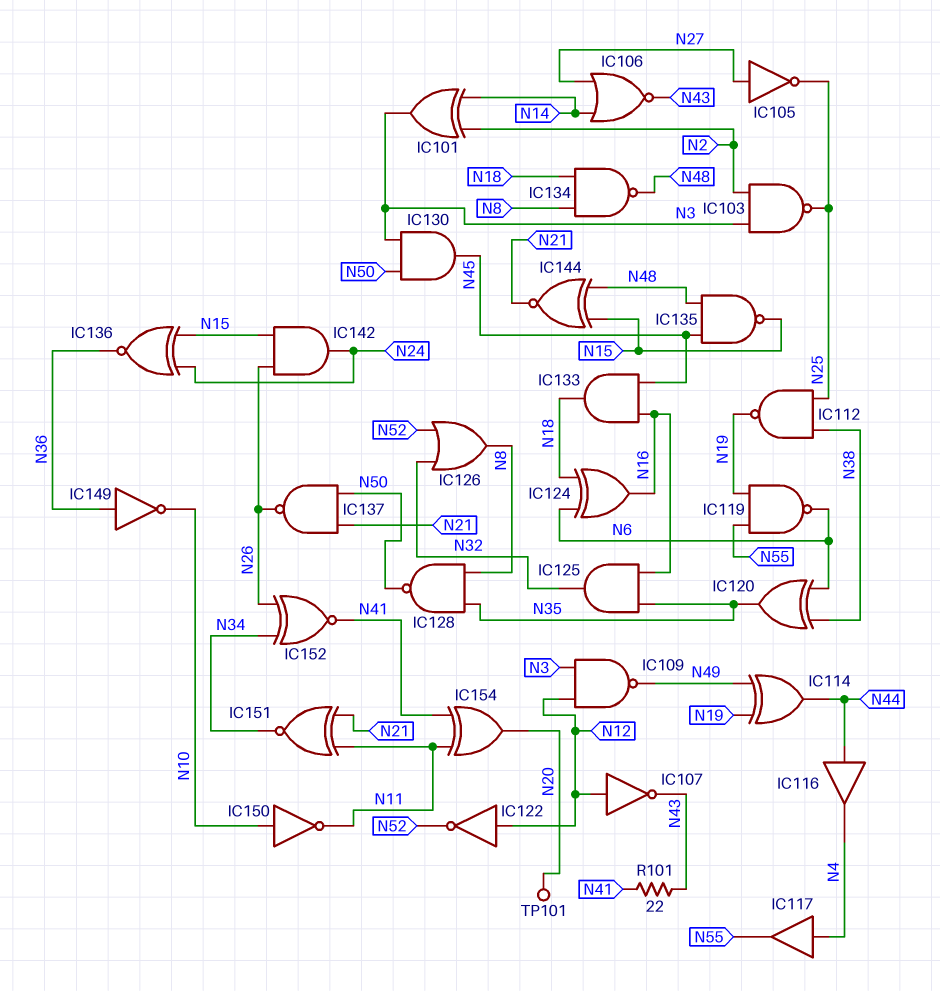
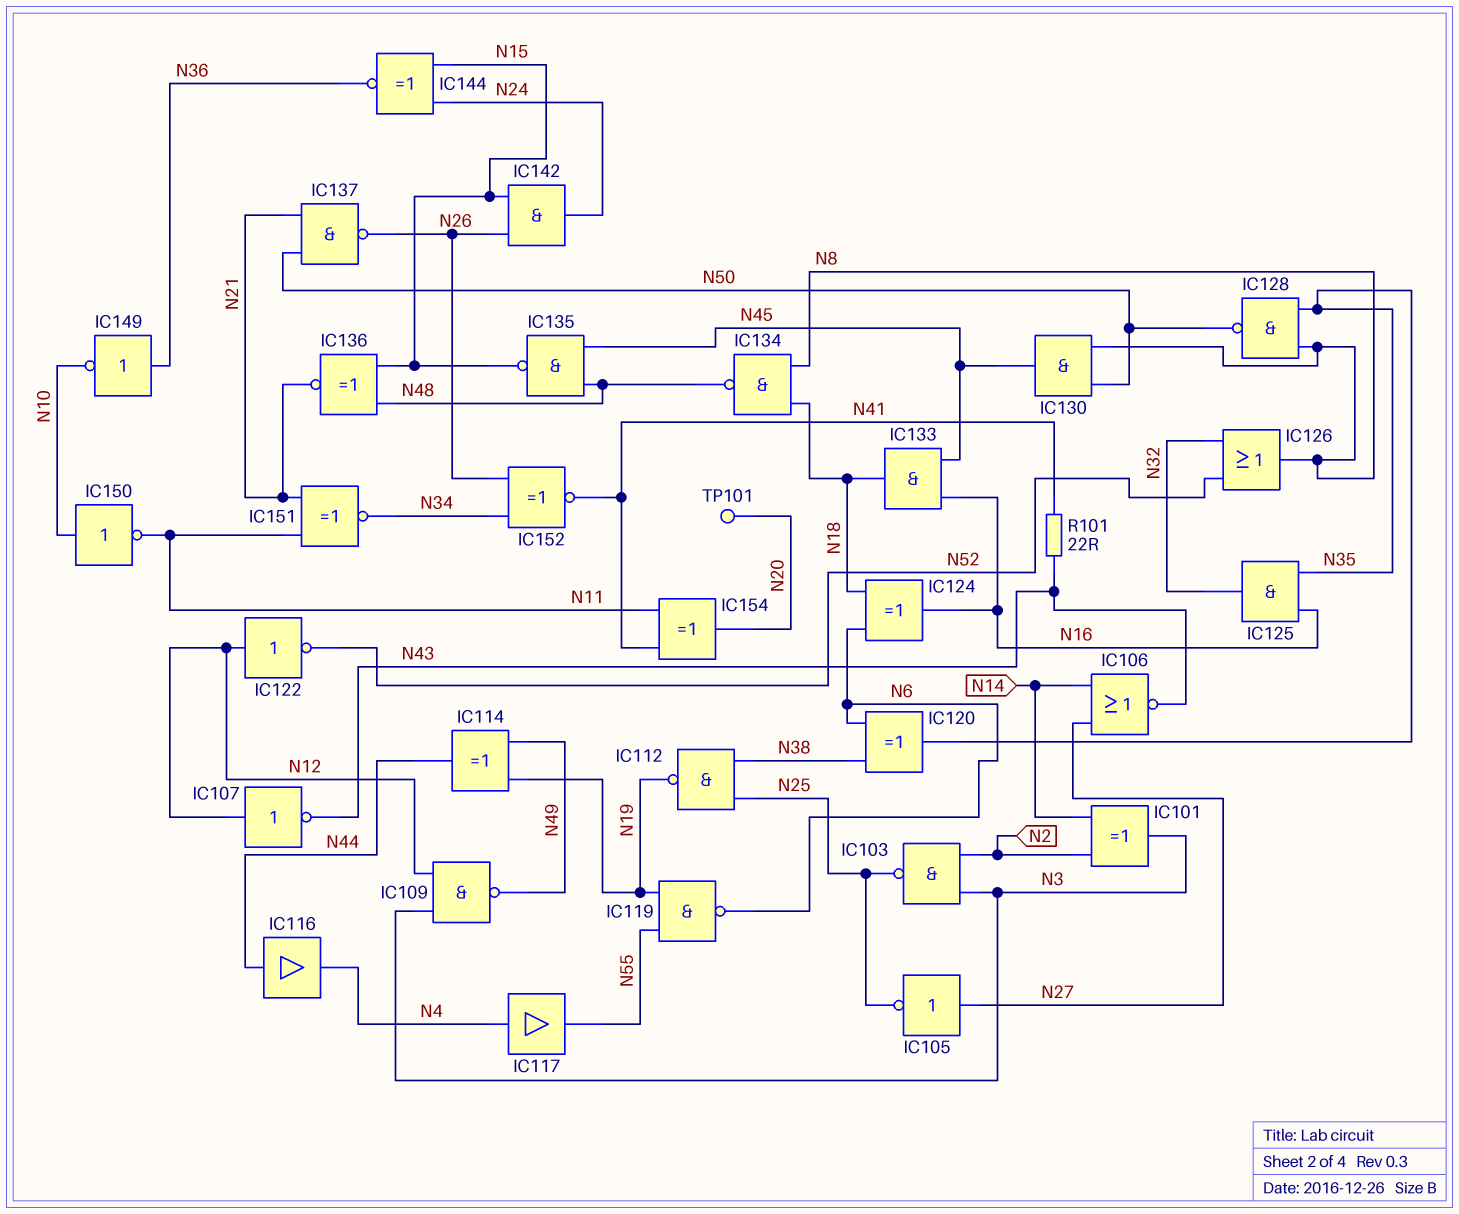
IC130: AND (in N3, in N50, out N45) -> AND (in N8, in N50, out N45)
IC136: XNOR (in N15, in N24, out N36) -> XNOR (in N15, in N48, out N21)
IC144: XNOR (in N15, in N48, out N21) -> XNOR (in N15, in N24, out N36)

